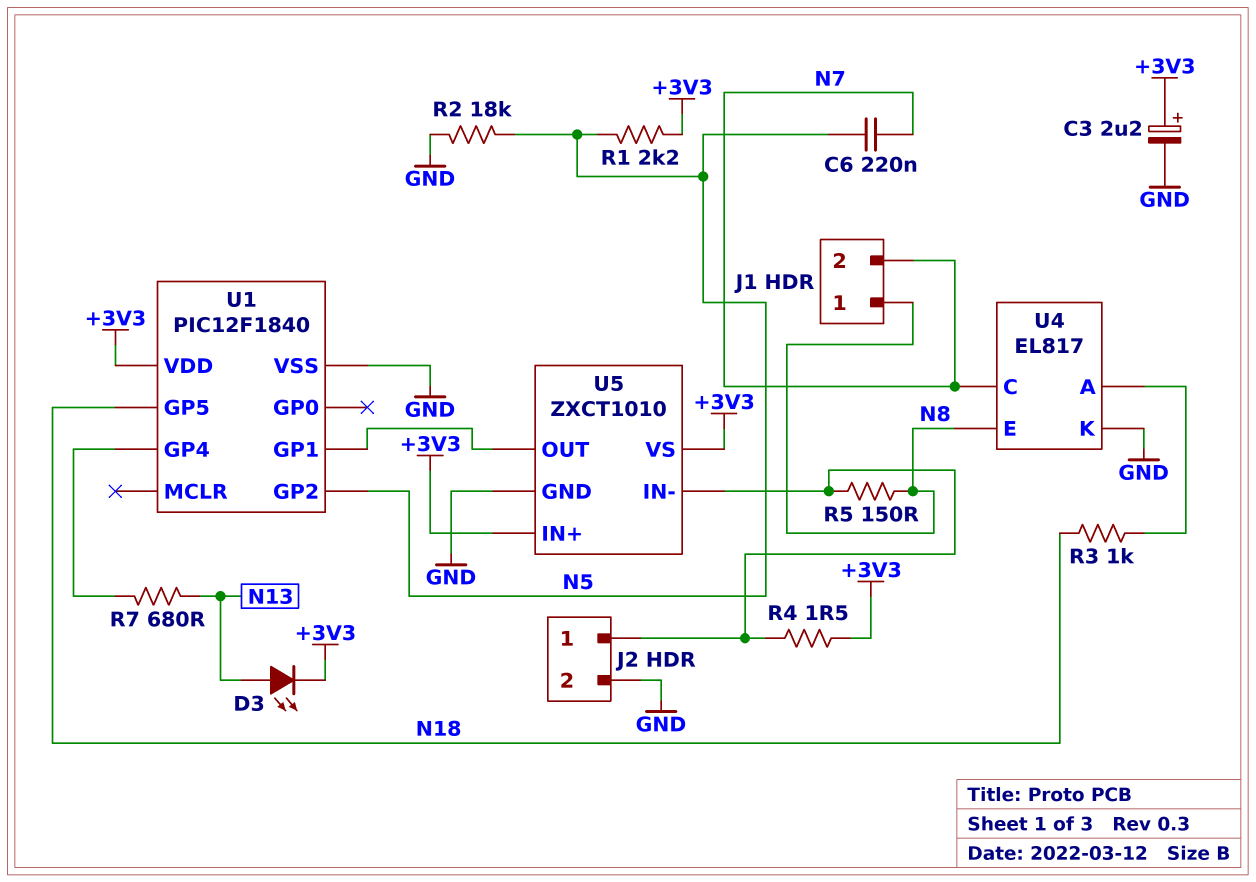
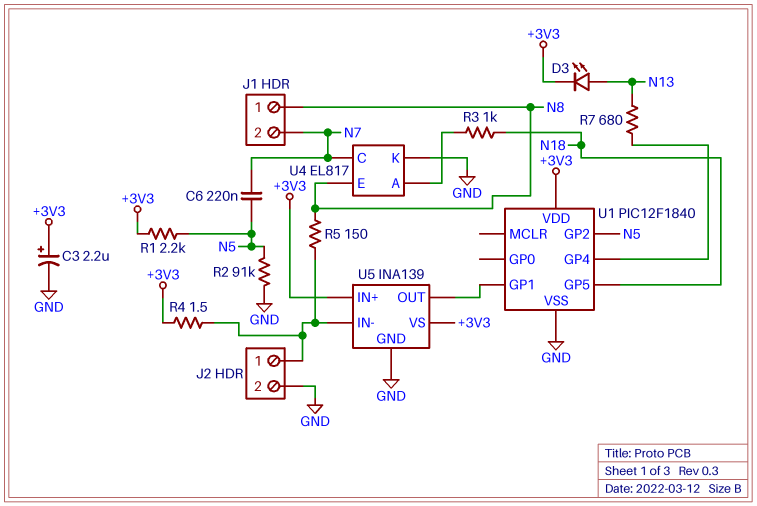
R2: 18k (GND, N5) -> 91k (GND, N5)
U5: ZXCT1010 -> INA139

